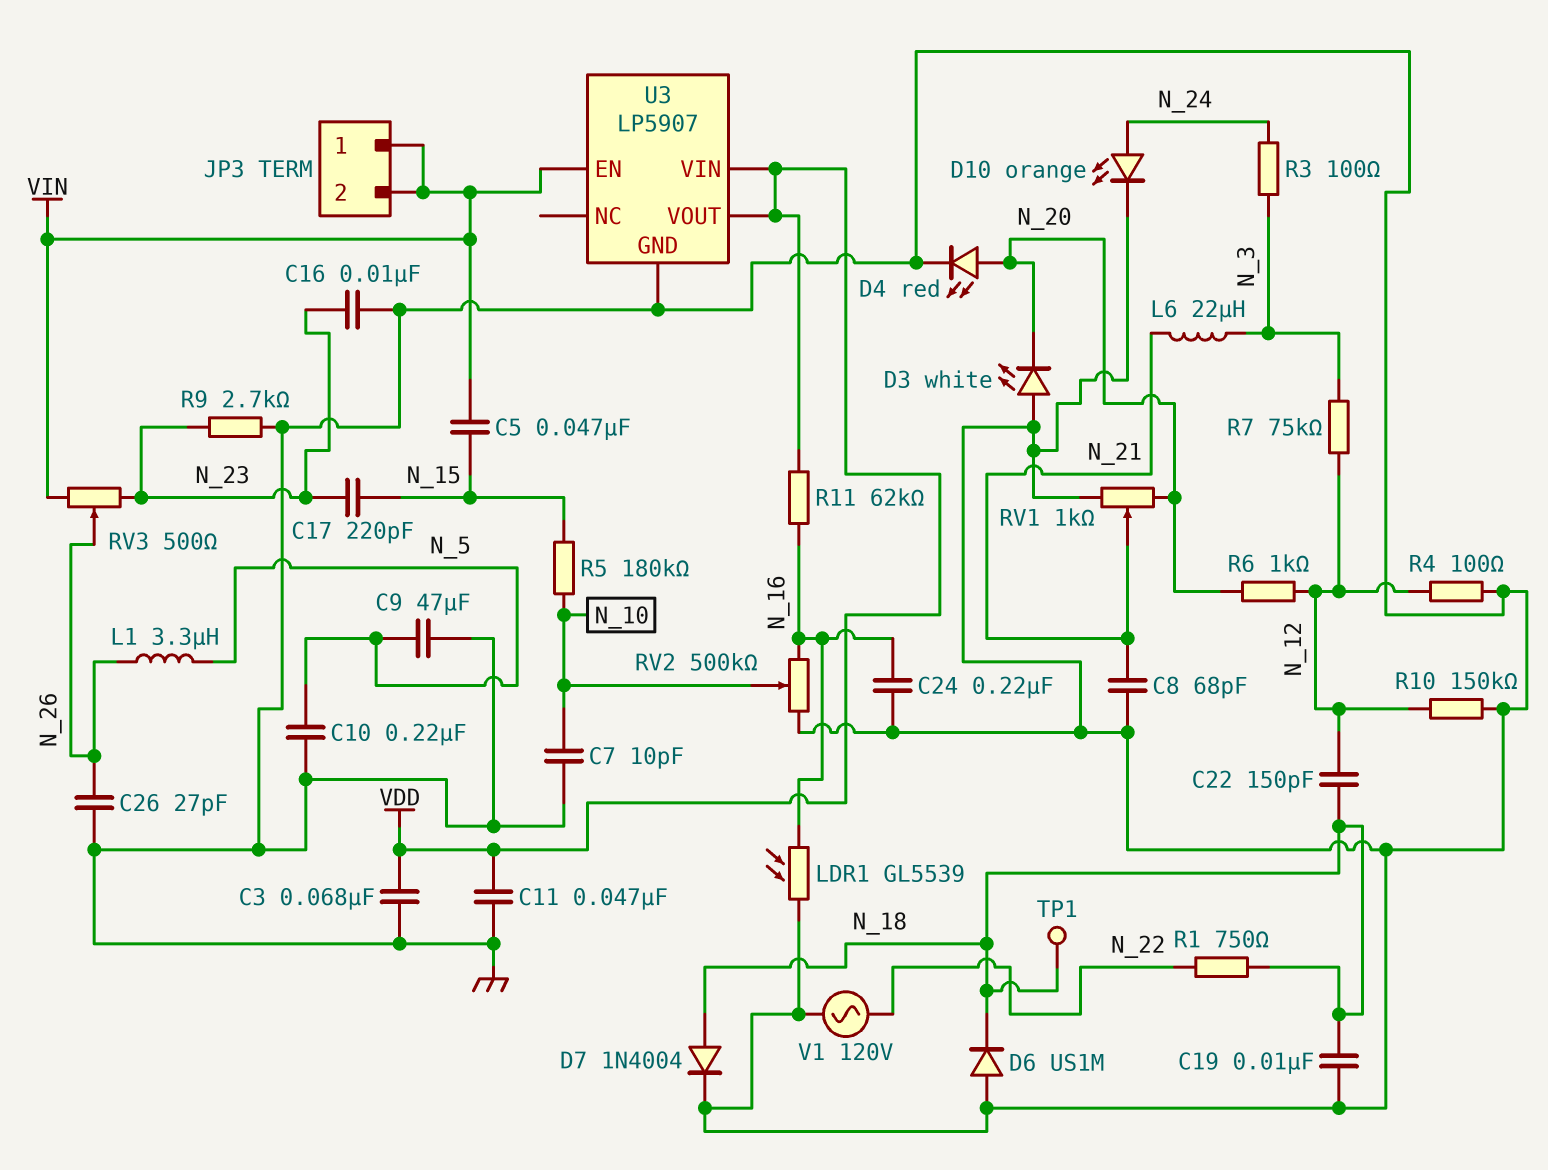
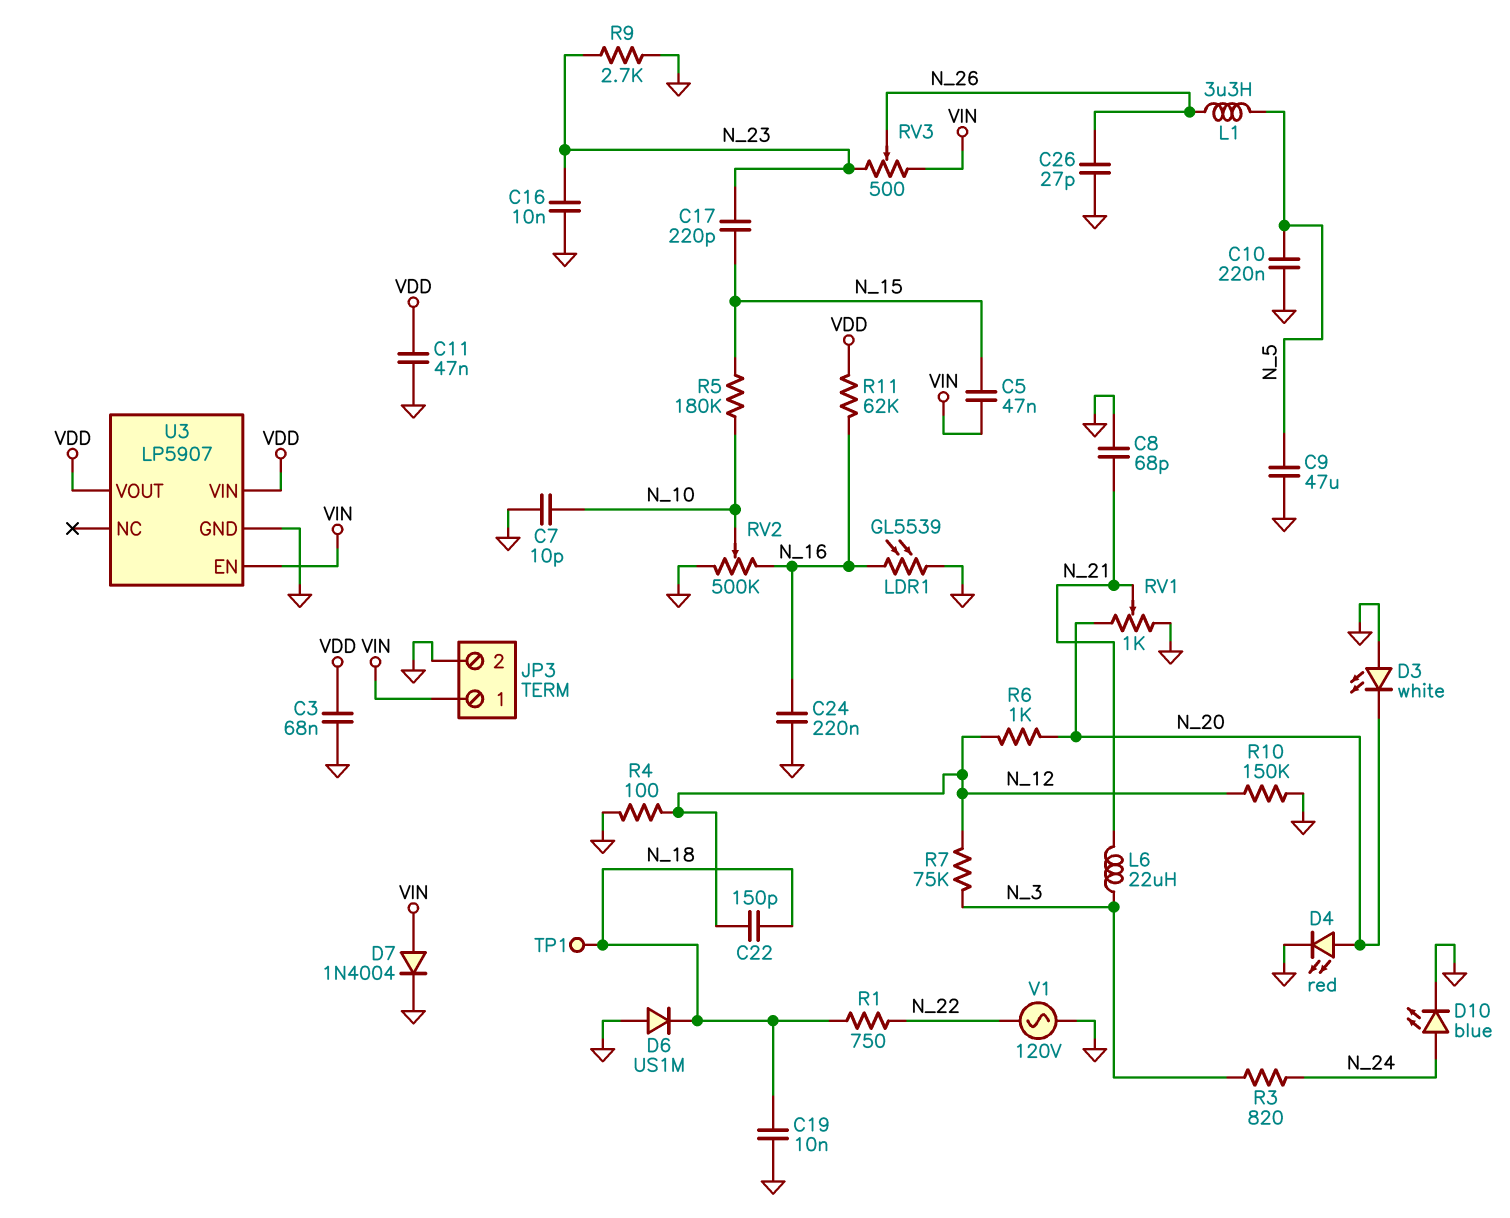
D7: diode 1N4004 (A N_18, K GND) -> diode 1N4004 (A VIN, K GND)
D10: LED orange (A N_24, K GND) -> LED blue (A N_24, K GND)
JP3 pin 2: VIN -> GND
R3: 100 (N_3, N_24) -> 820 (N_3, N_24)

